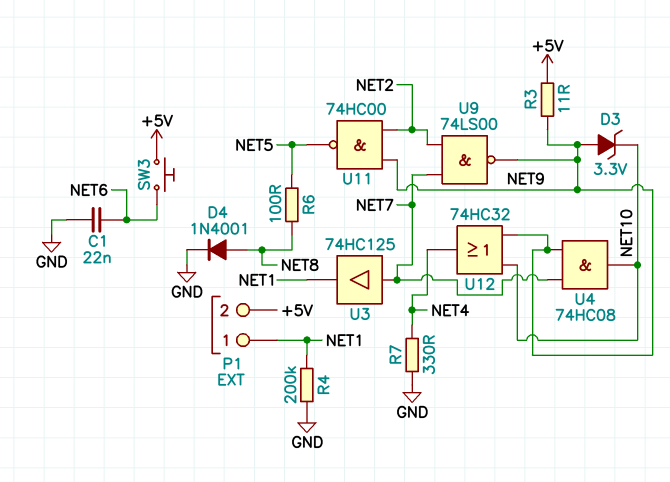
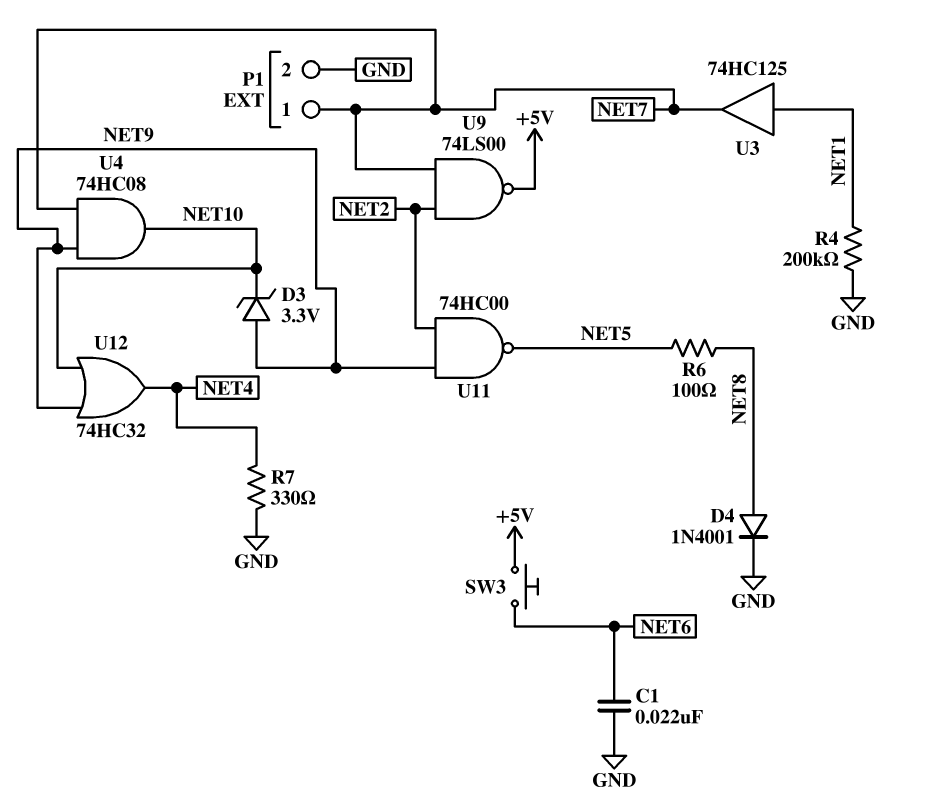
P1 pin 1: NET1 -> NET7
P1 pin 2: +5V -> GND
R3: 11 (+5V, NET9) -> none
U3: buffer 74HC125 (in NET7, out NET1) -> buffer 74HC125 (in NET1, out NET7)
U9: NAND 74LS00 (in NET2, in NET7, out NET9) -> NAND 74LS00 (in NET2, in NET7, out +5V)

